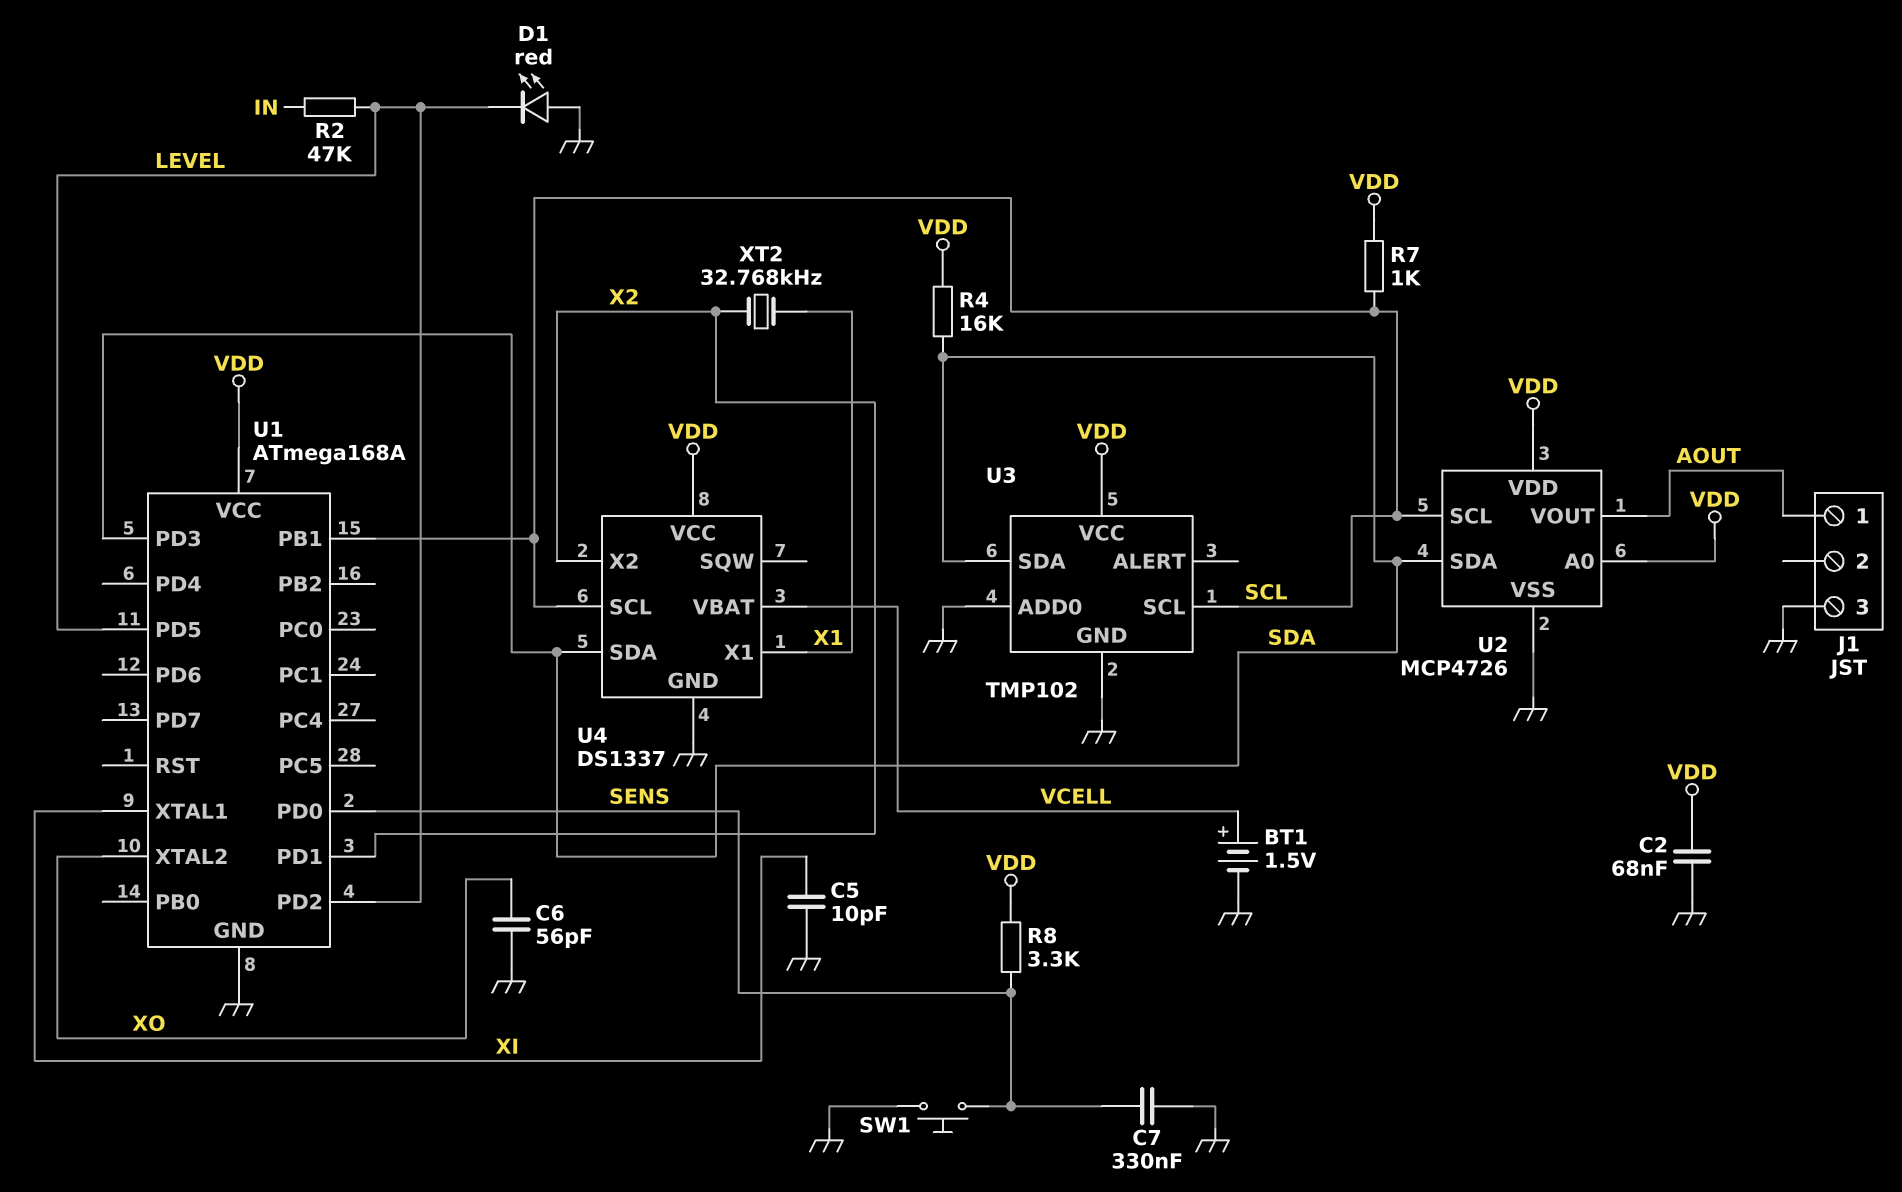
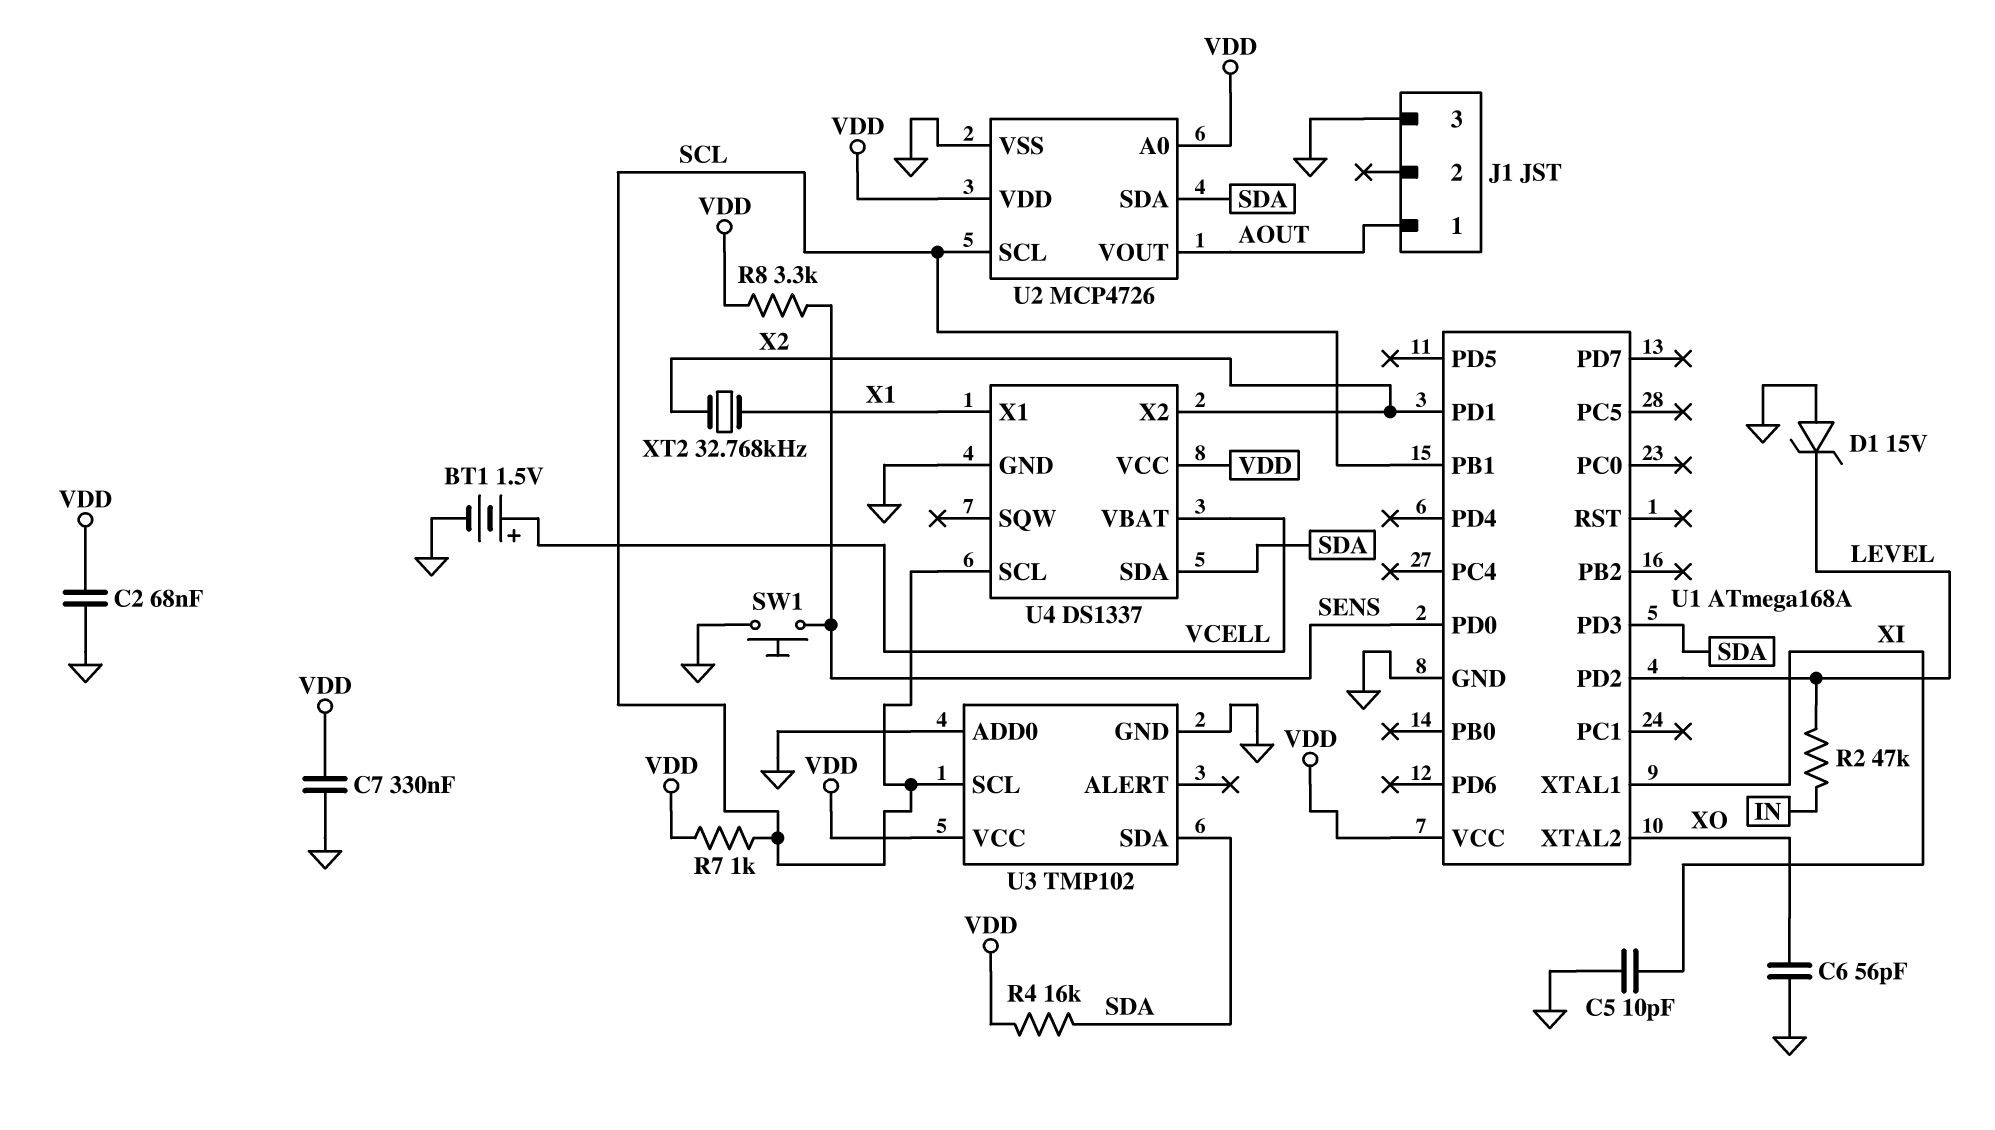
C7: 330nF (GND, SENS) -> 330nF (GND, VDD)
D1: LED red (A GND, K LEVEL) -> zener 15V (A GND, K LEVEL)
U1 pin PD5: LEVEL -> none

